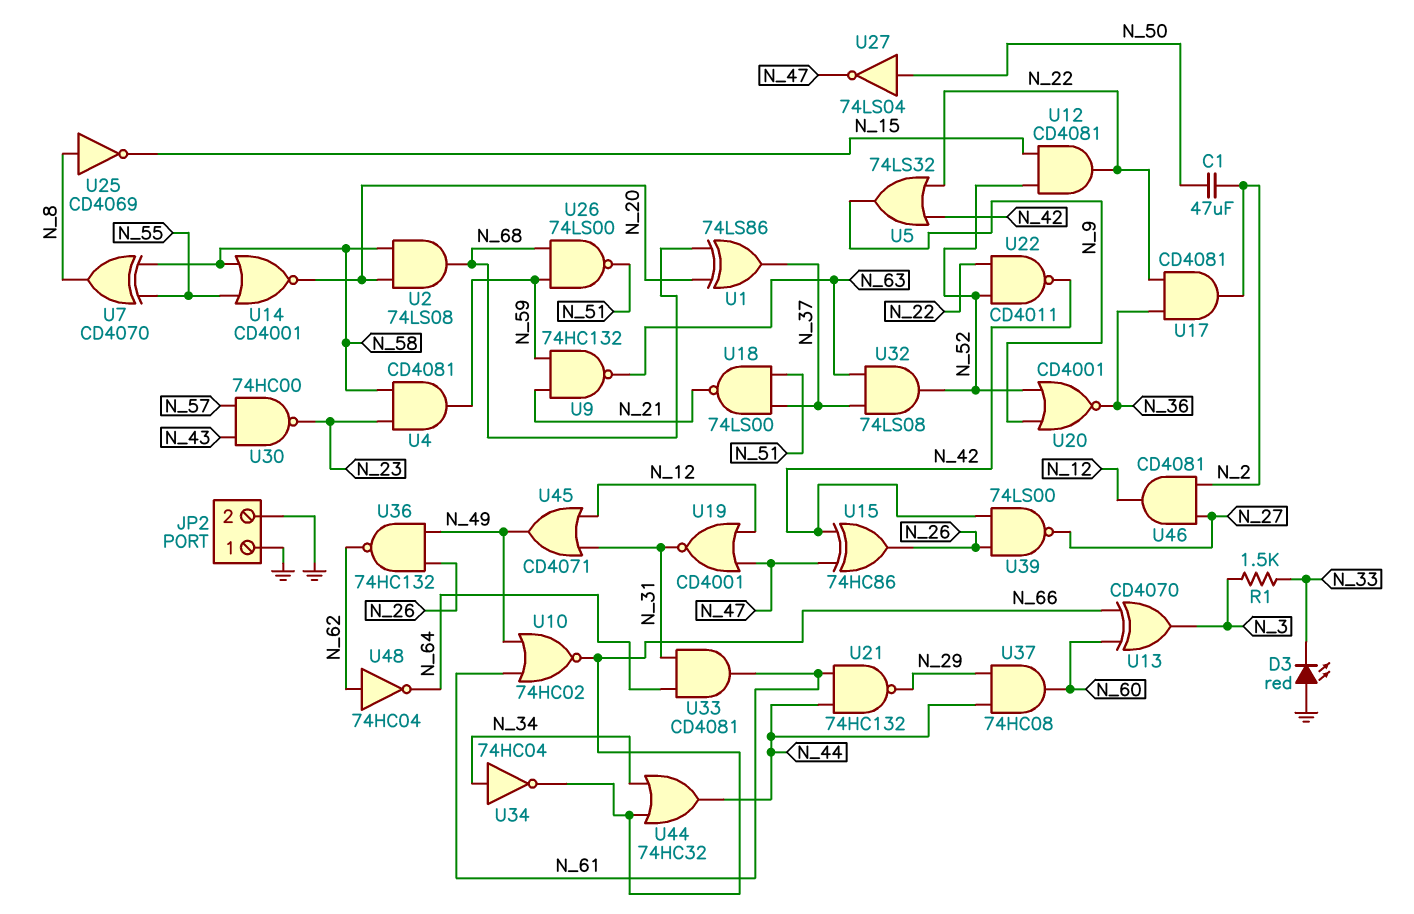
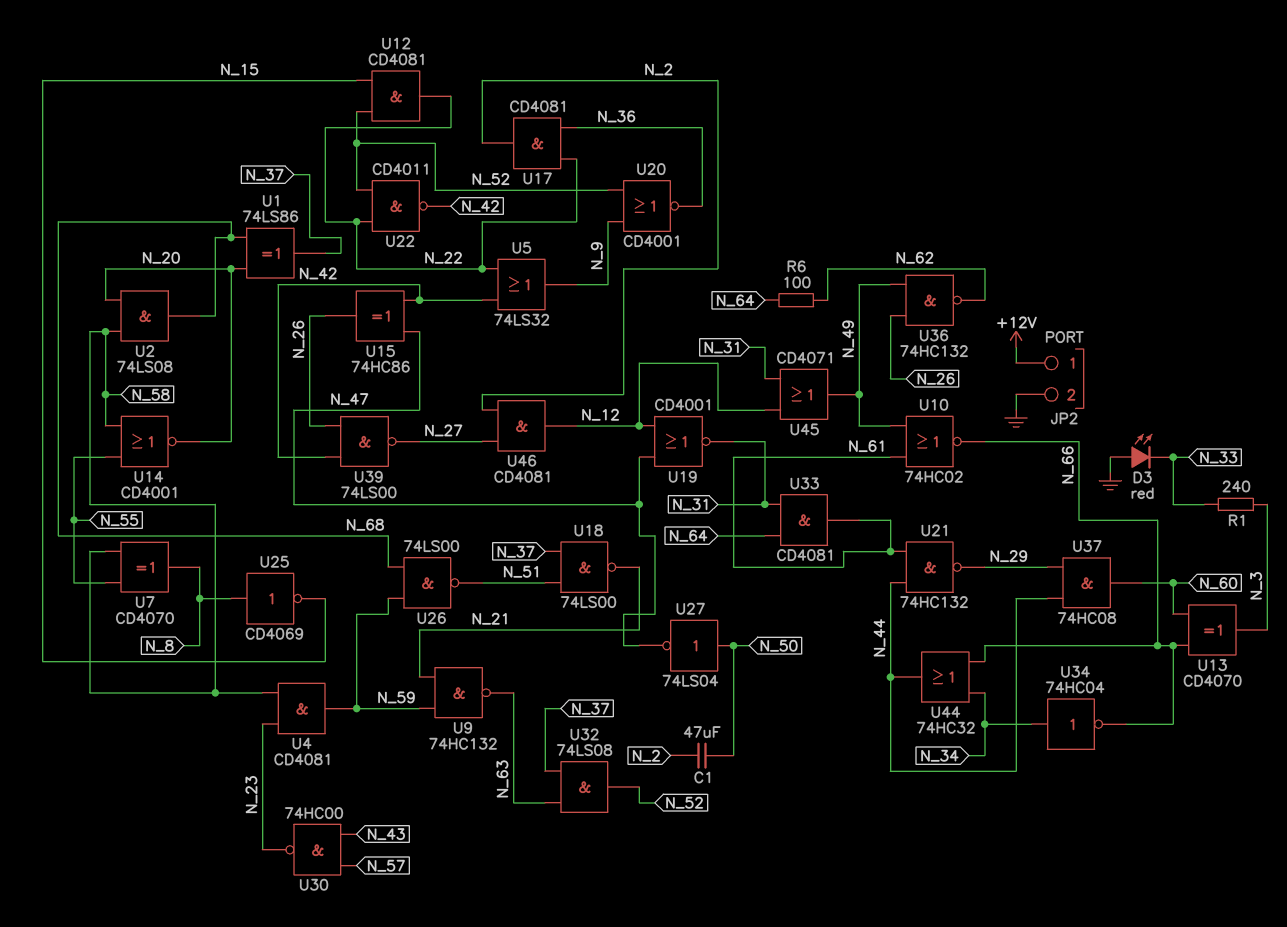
JP2 pin 1: GND -> +12V
R1: 1.5k (N_3, N_33) -> 240 (N_3, N_33)
R6: none -> 100 (N_62, N_64)
U48: NOT 74HC04 (in N_62, out N_64) -> none

